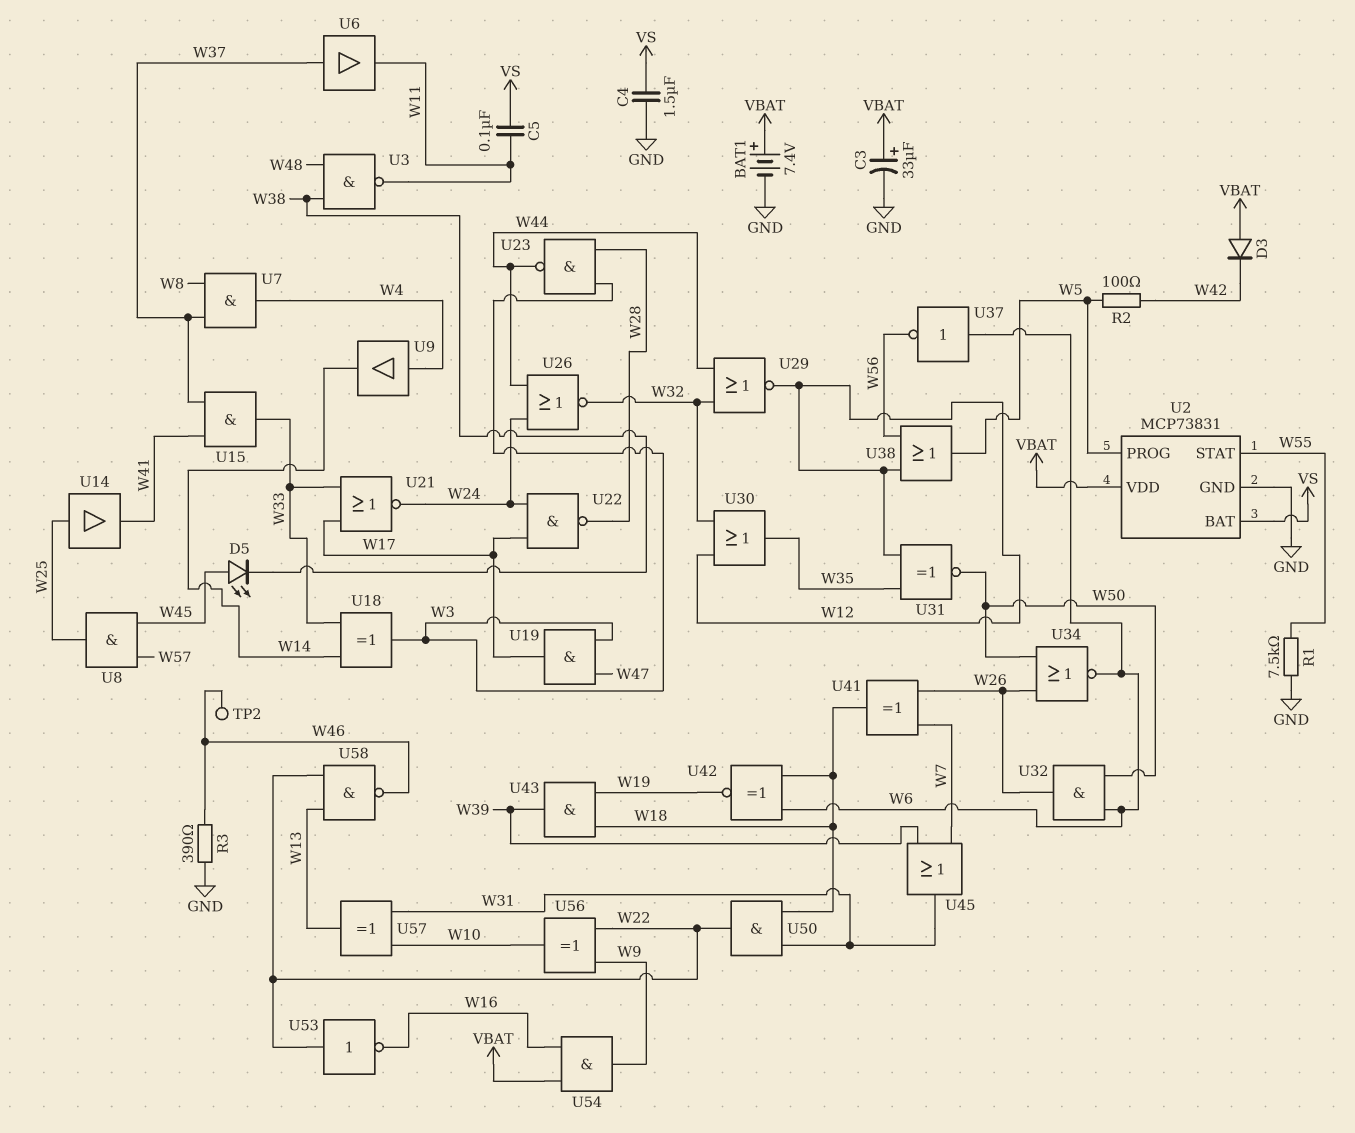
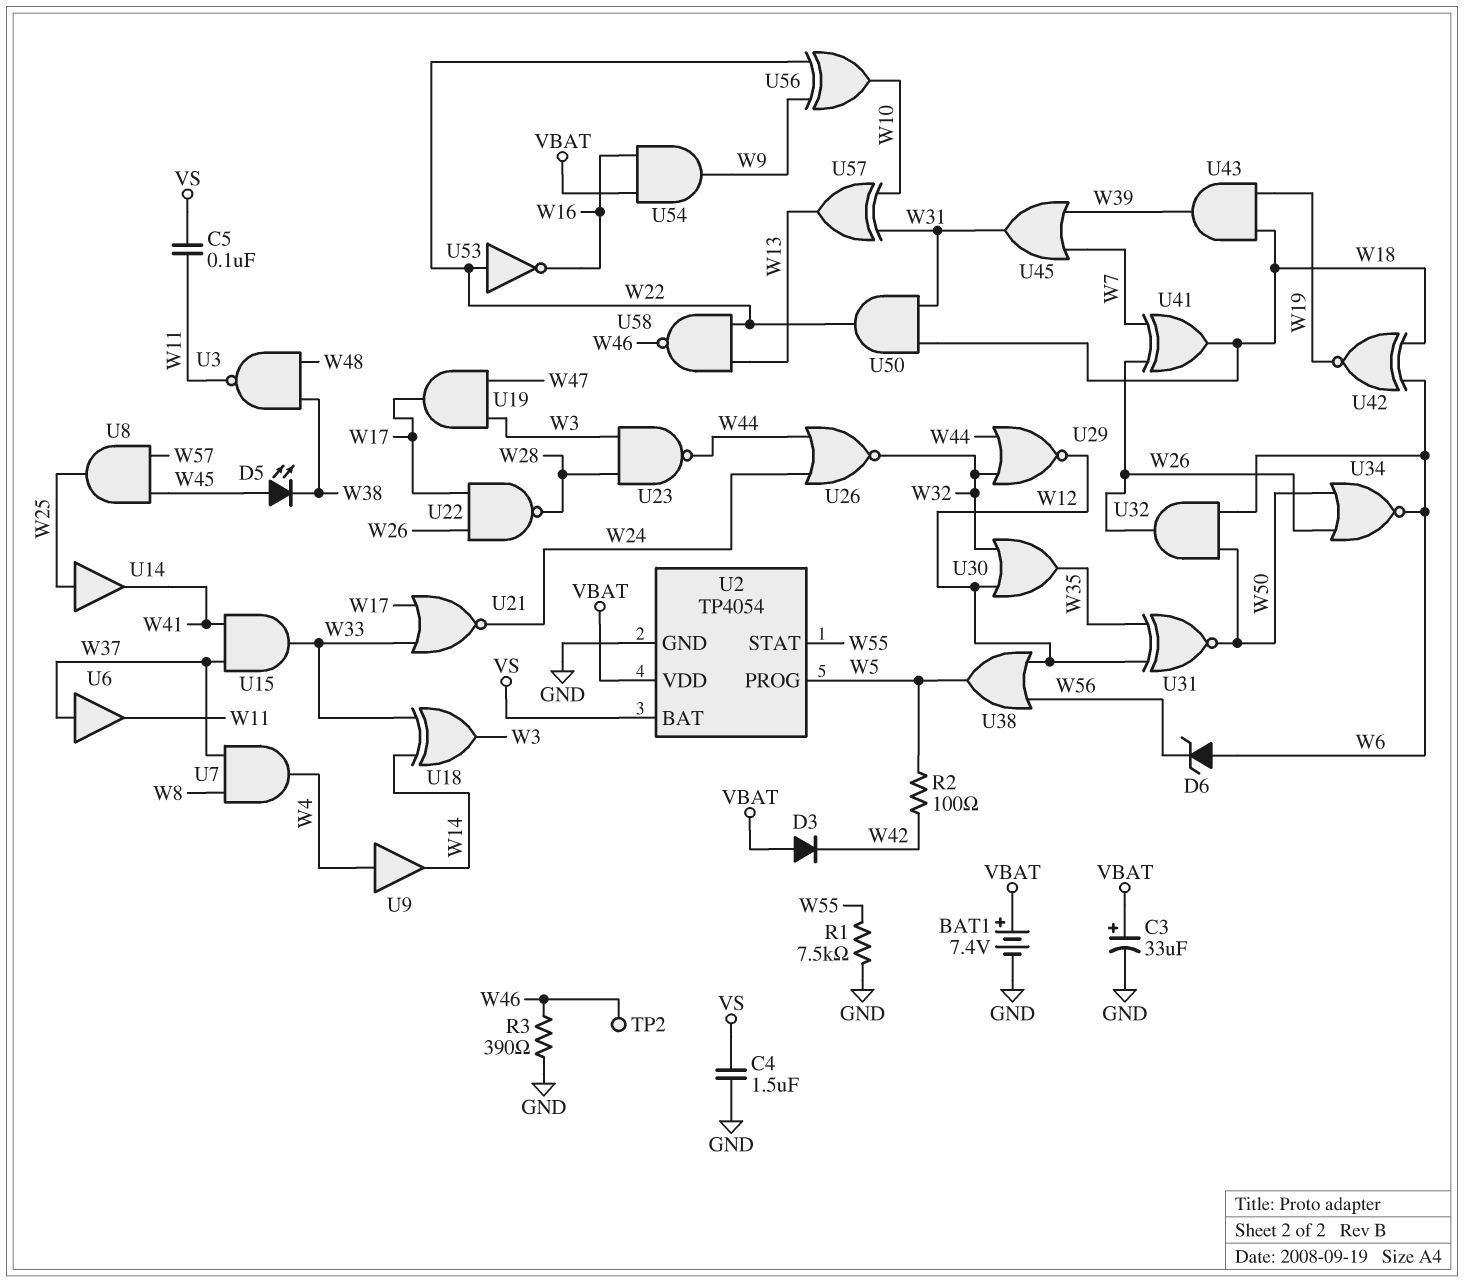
D6: none -> zener (A W6, K W56)
U2: MCP73831 -> TP4054
U22: NAND (in W17, in W24, out W28) -> NAND (in W17, in W26, out W28)
U37: NOT (in W6, out W56) -> none

